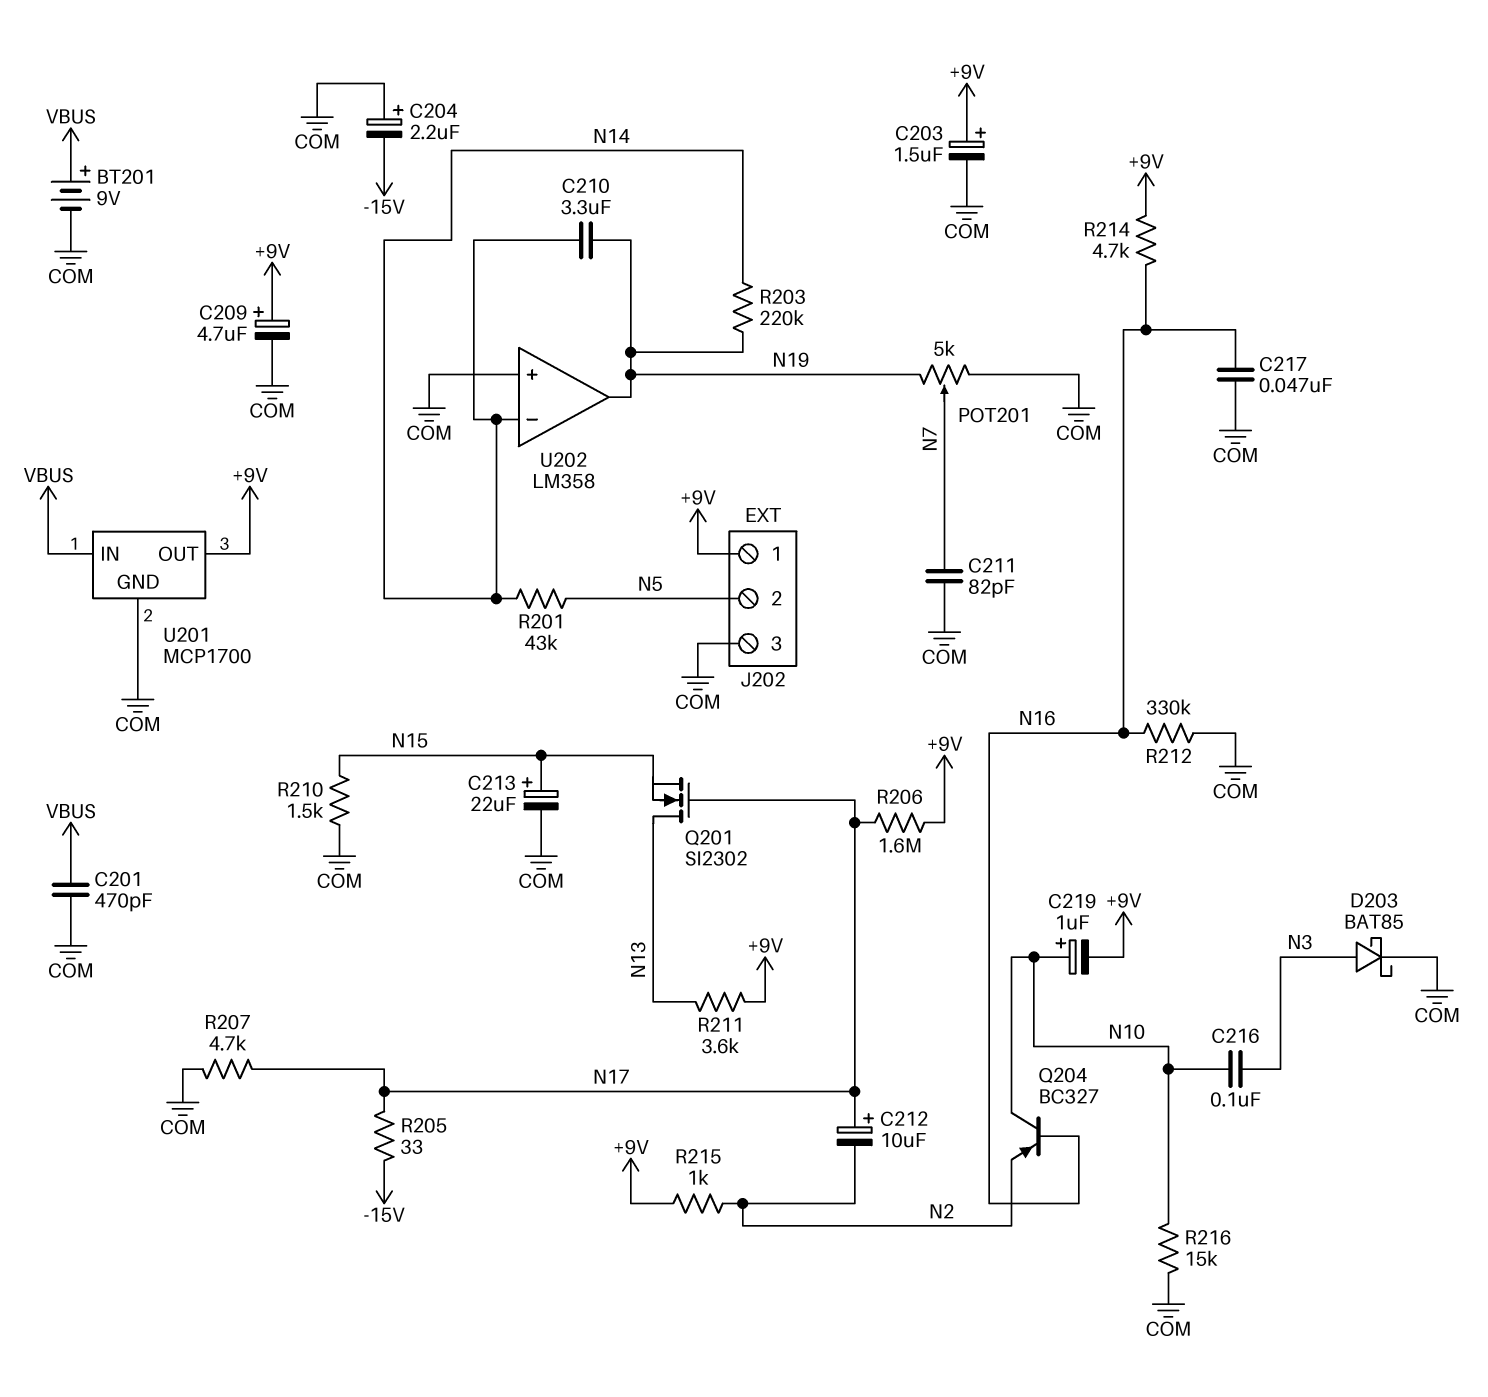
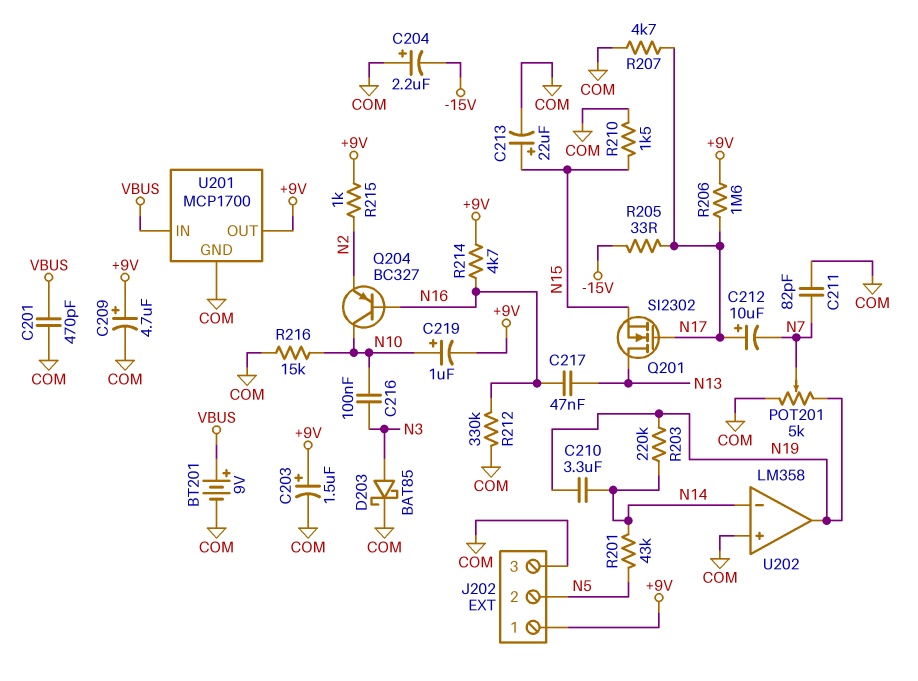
C212: 10uF (plus N17, minus N2) -> 10uF (plus N17, minus N7)
C217: 47nF (COM, N16) -> 47nF (N13, N16)
R211: 3.6k (+9V, N13) -> none

